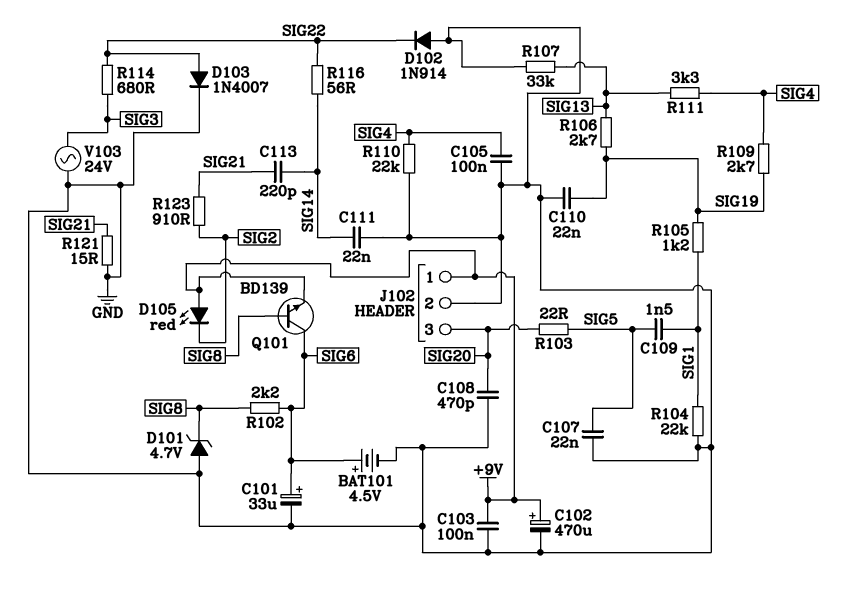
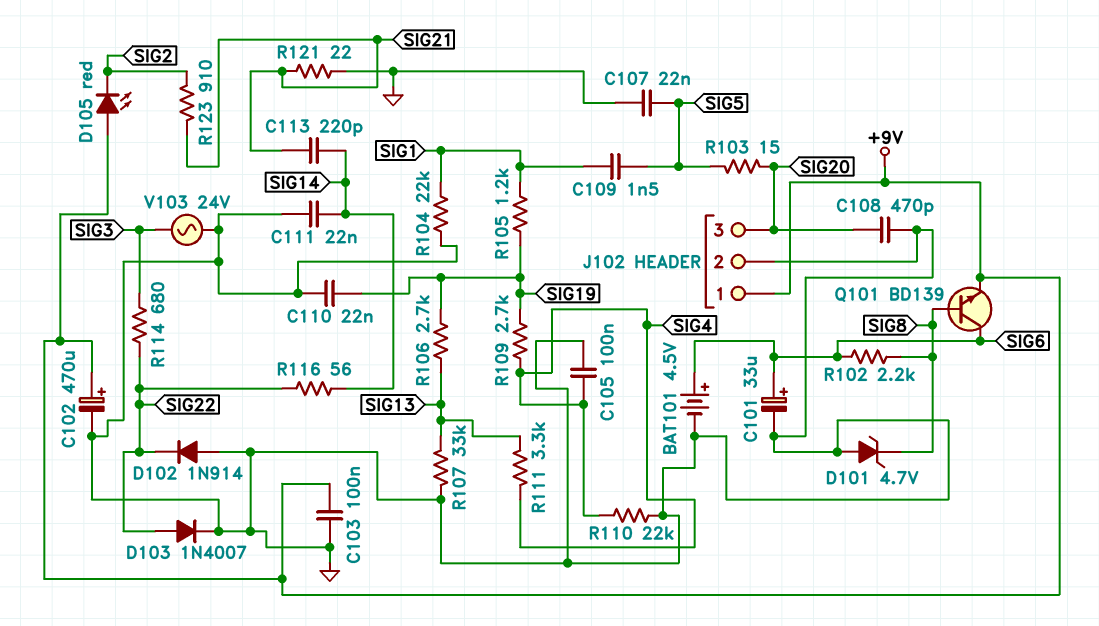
R103: 22 (SIG5, SIG20) -> 15 (SIG5, SIG20)
R121: 15 (GND, SIG21) -> 22 (GND, SIG21)

